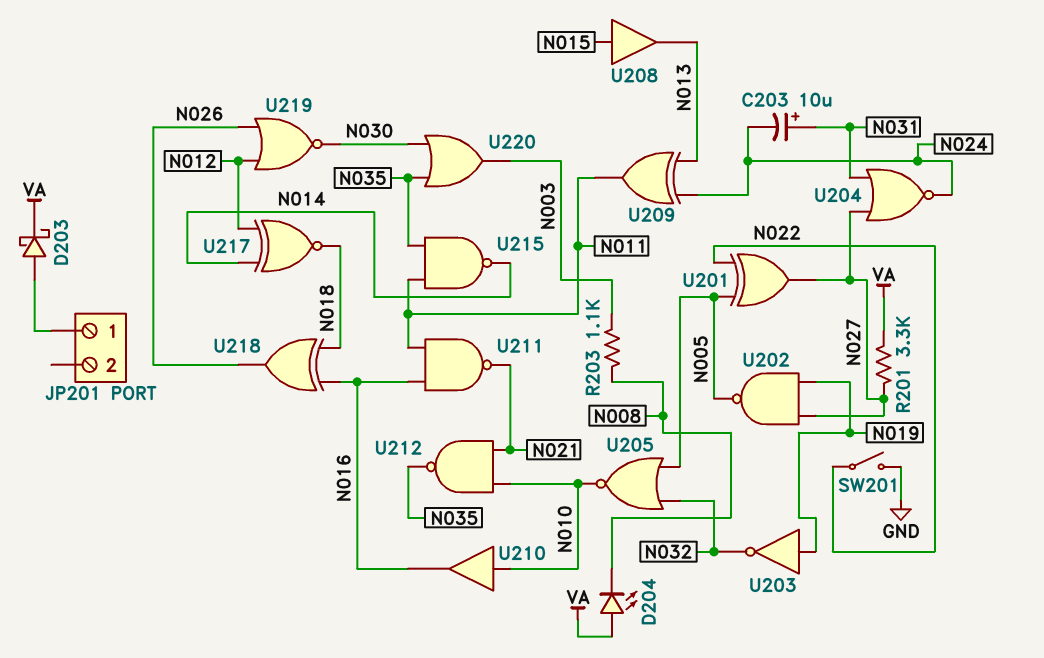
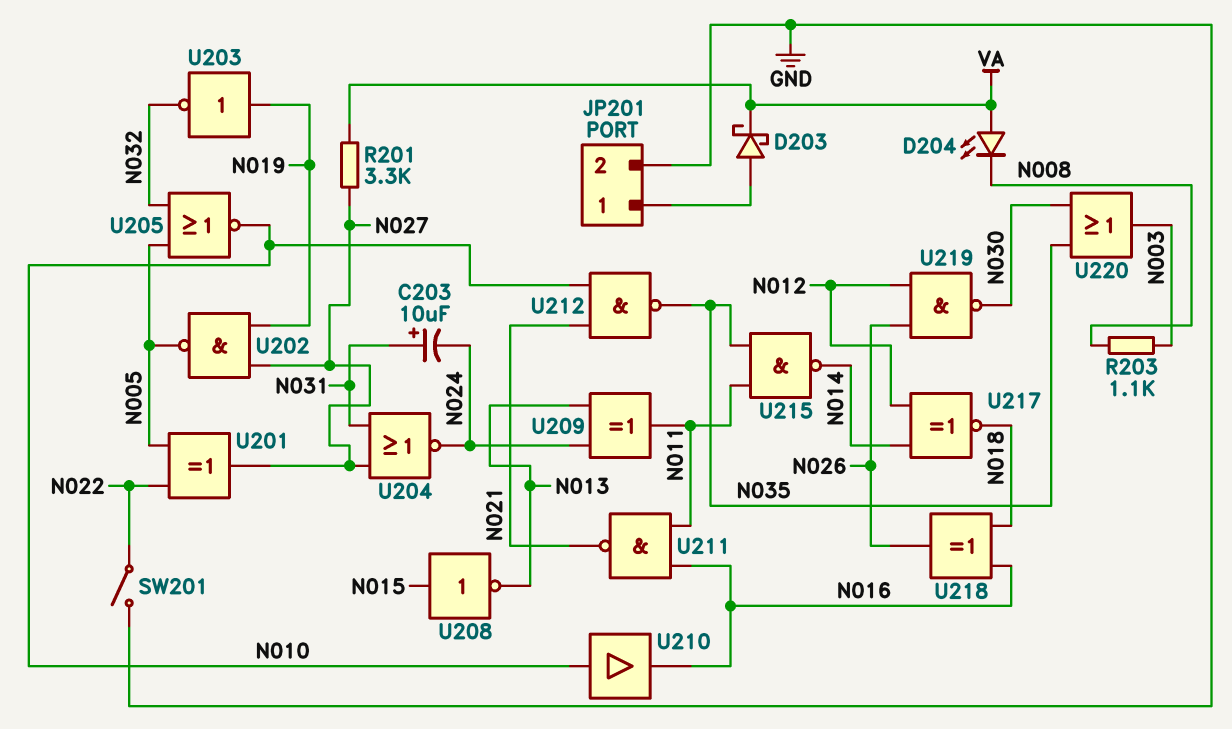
JP201 pin 2: none -> GND
U208: buffer (in N015, out N013) -> NOT (in N015, out N013)
U219: NOR (in N012, in N026, out N030) -> NAND (in N012, in N026, out N030)

